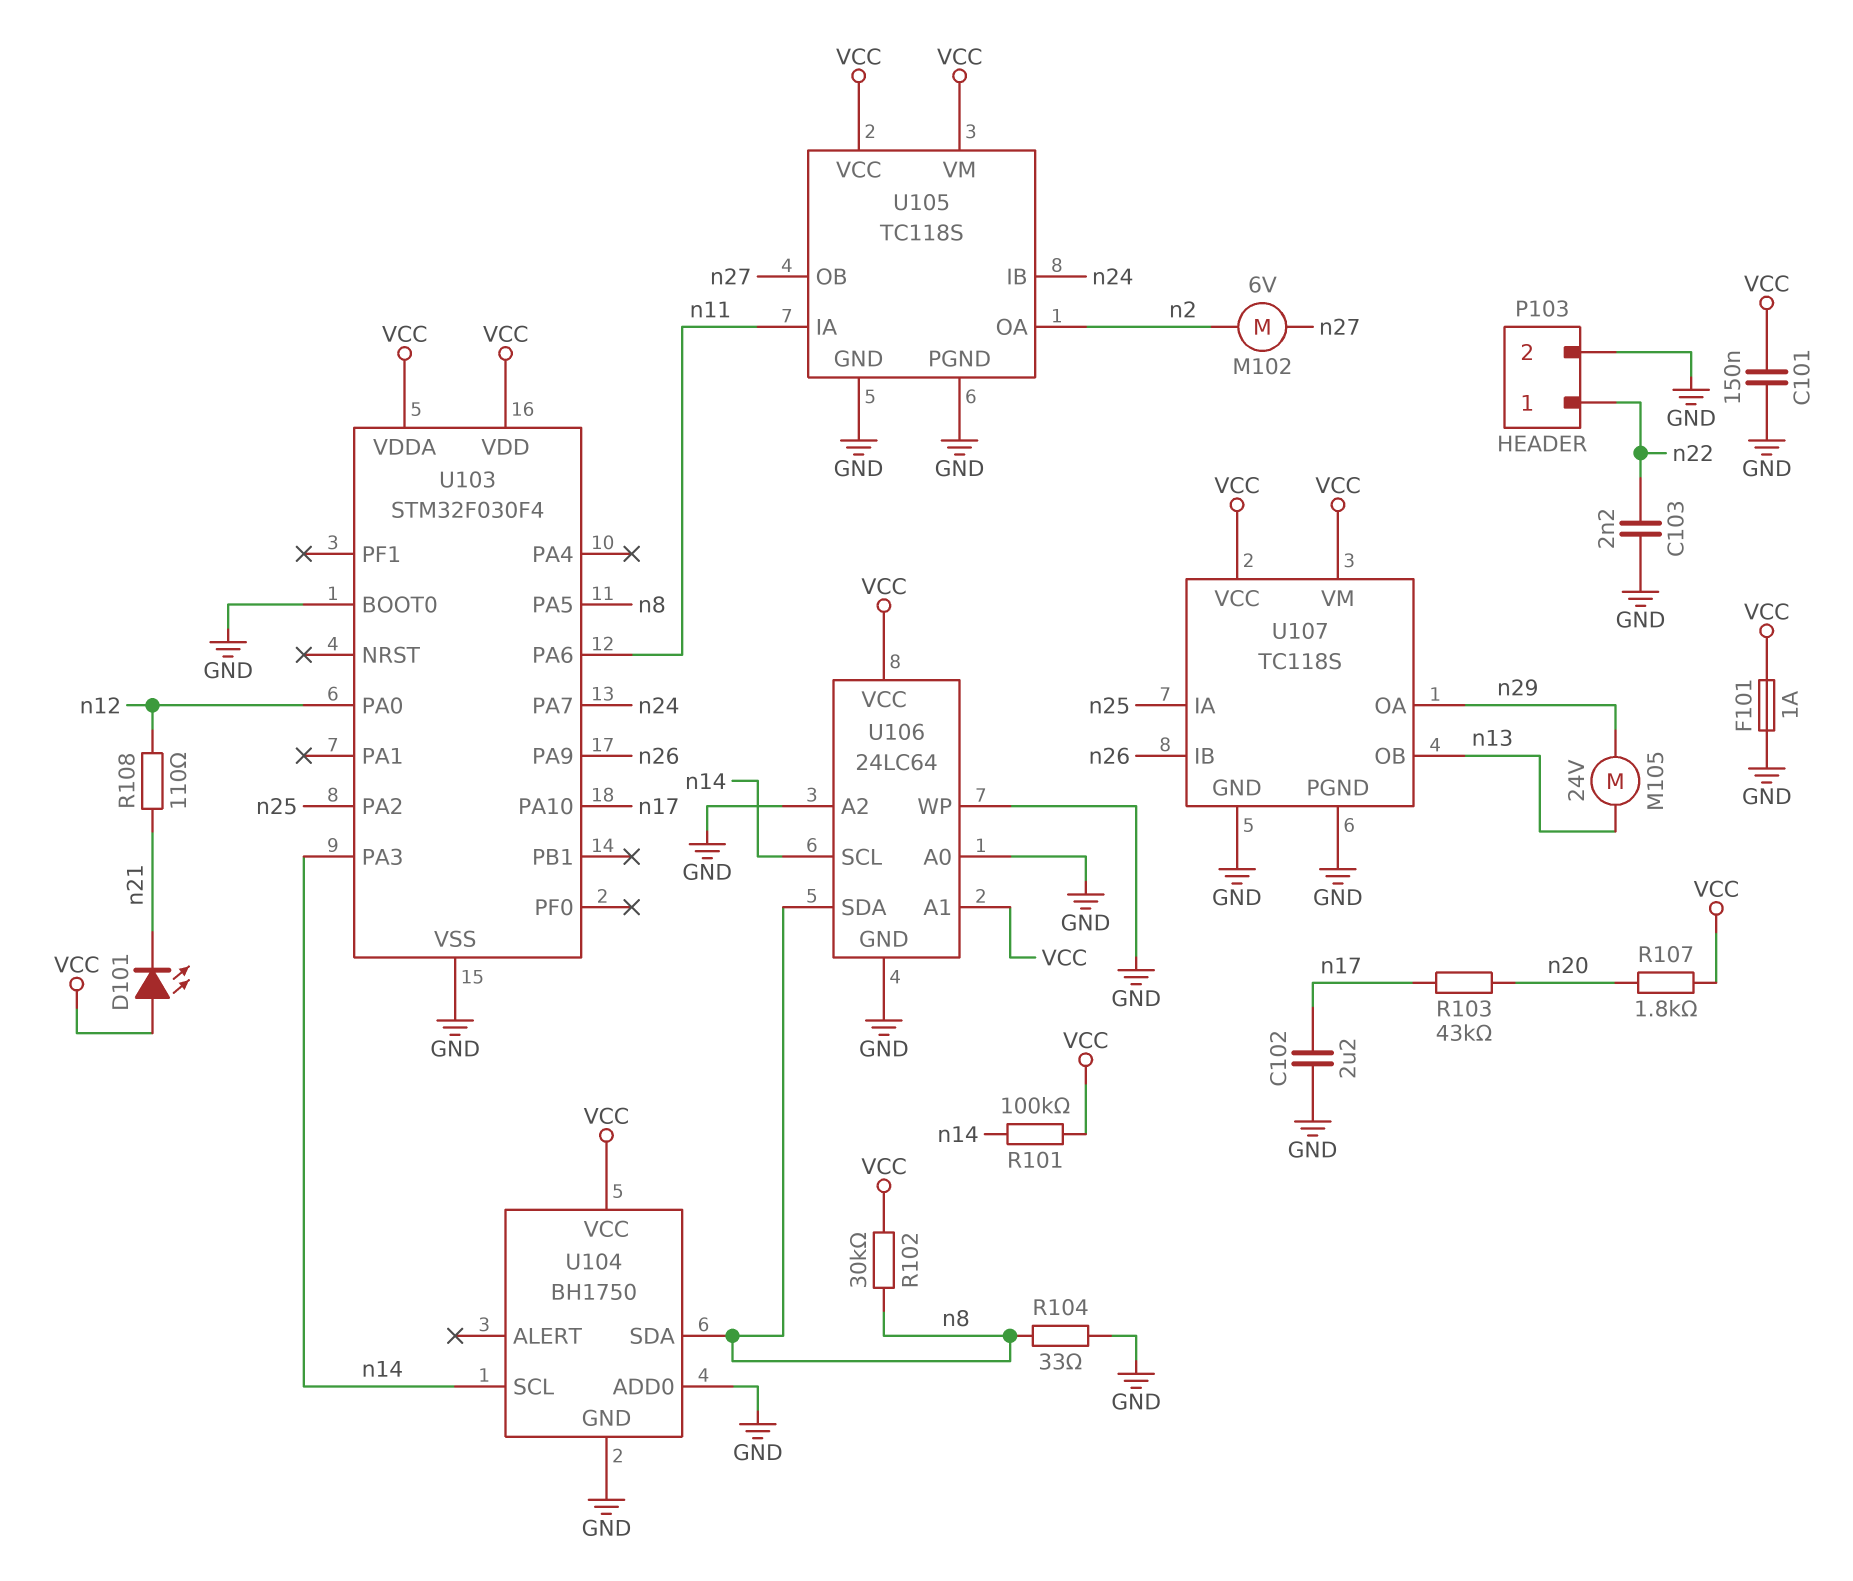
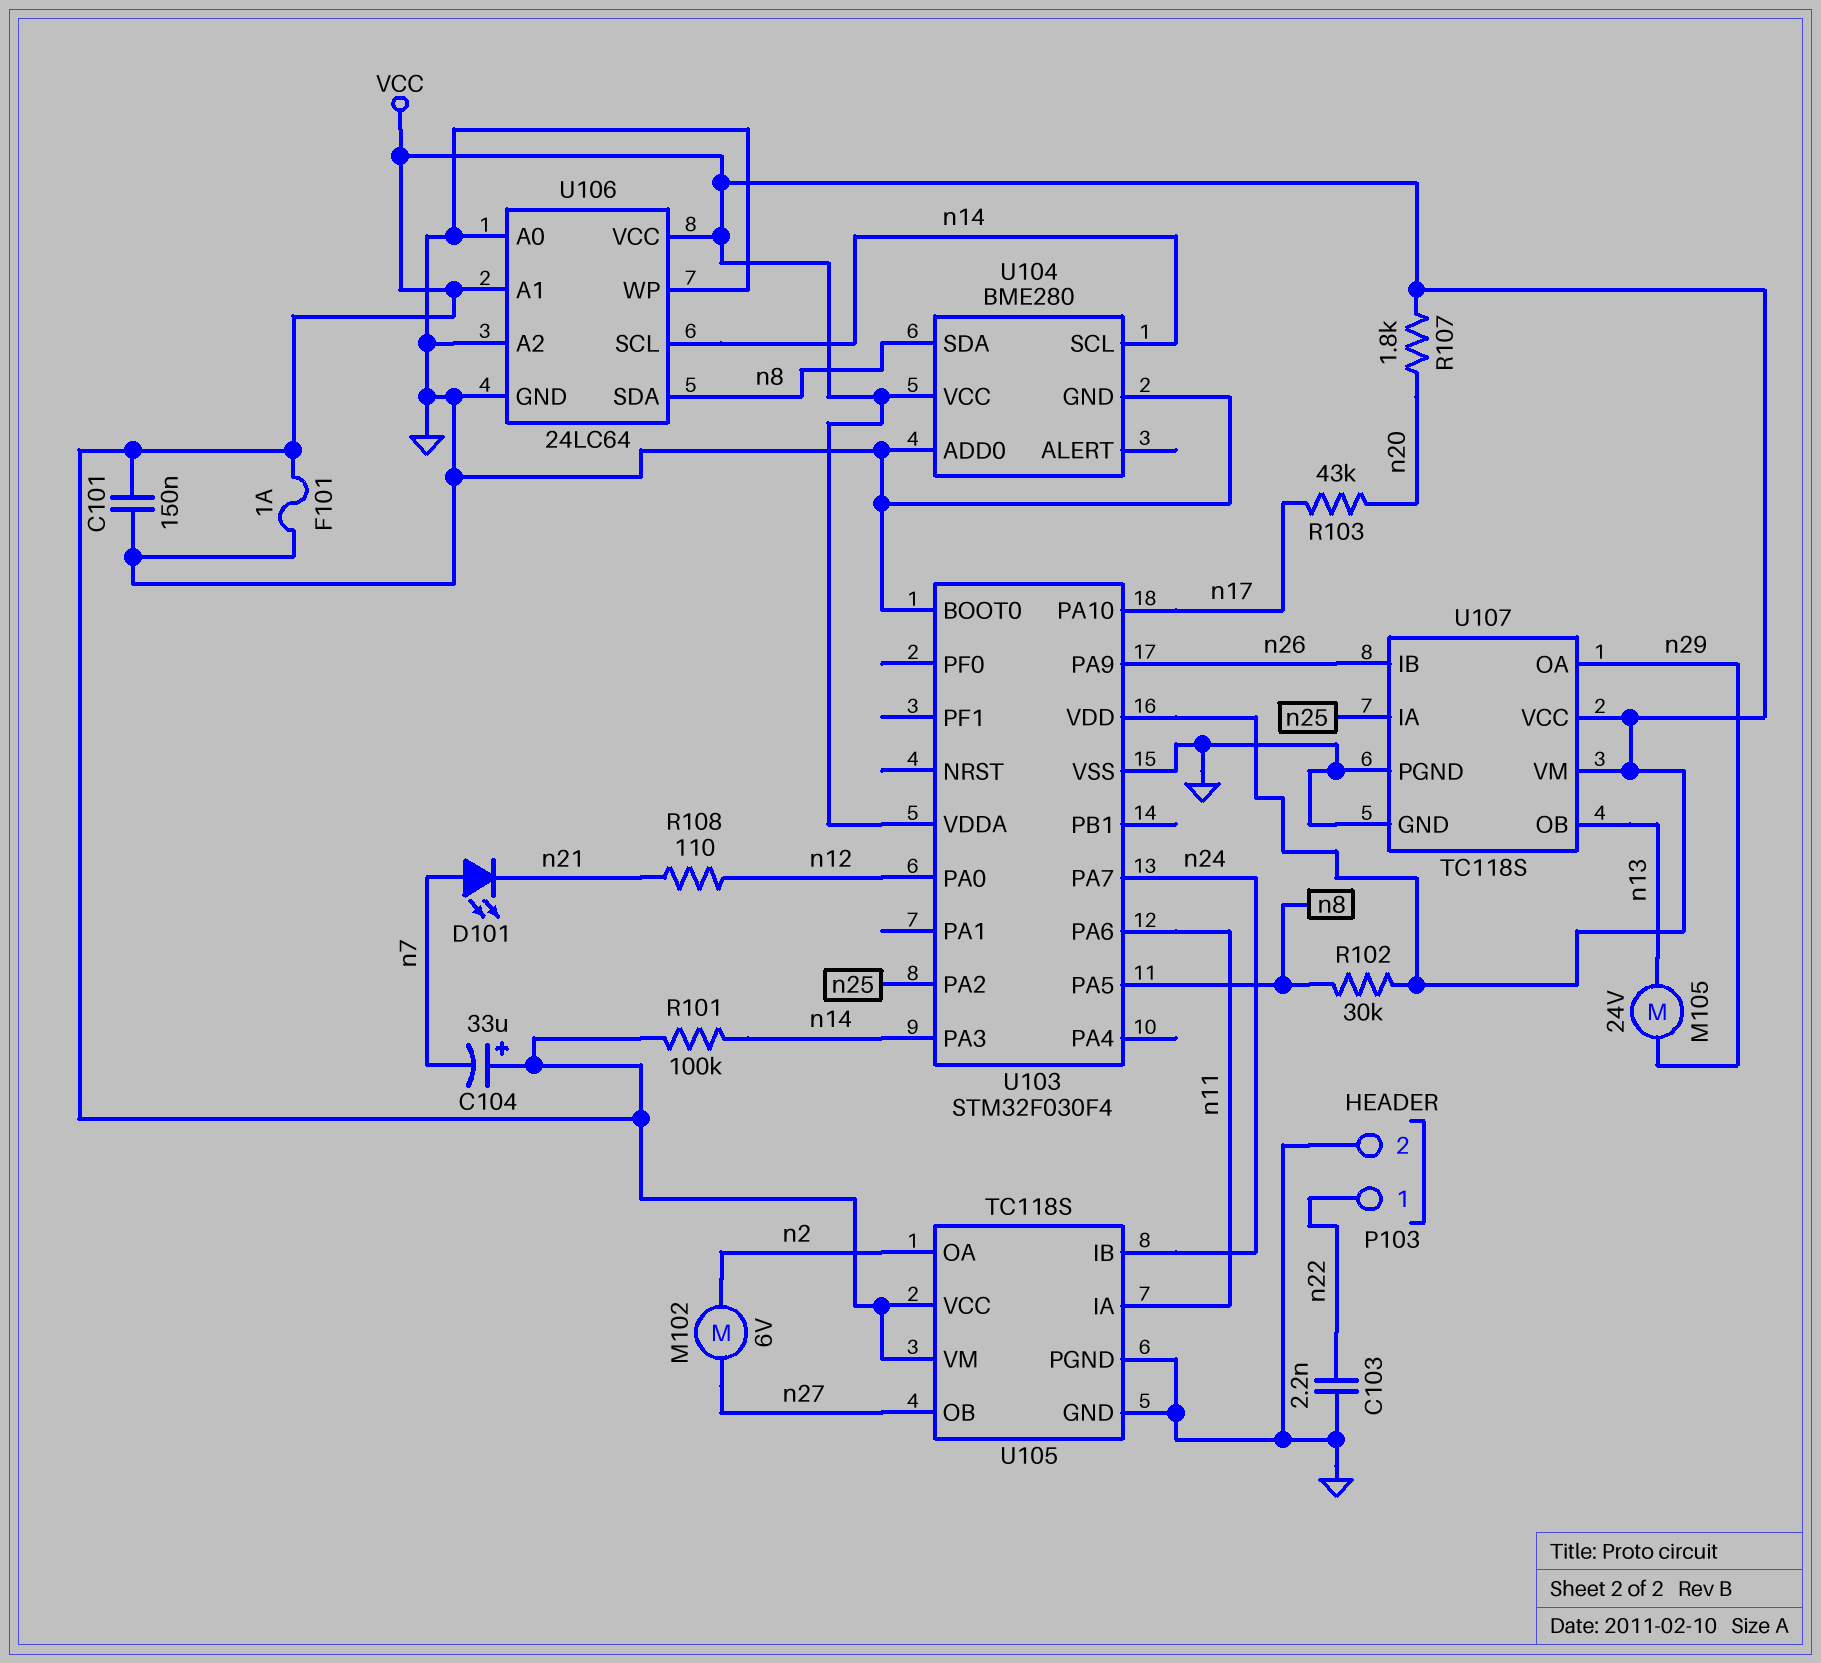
C102: 2.2uF (GND, n17) -> none
C104: none -> 33uF (plus VCC, minus n7)
D101: LED (A VCC, K n21) -> LED (A n7, K n21)
R104: 33 (GND, n8) -> none
U104: BH1750 -> BME280

